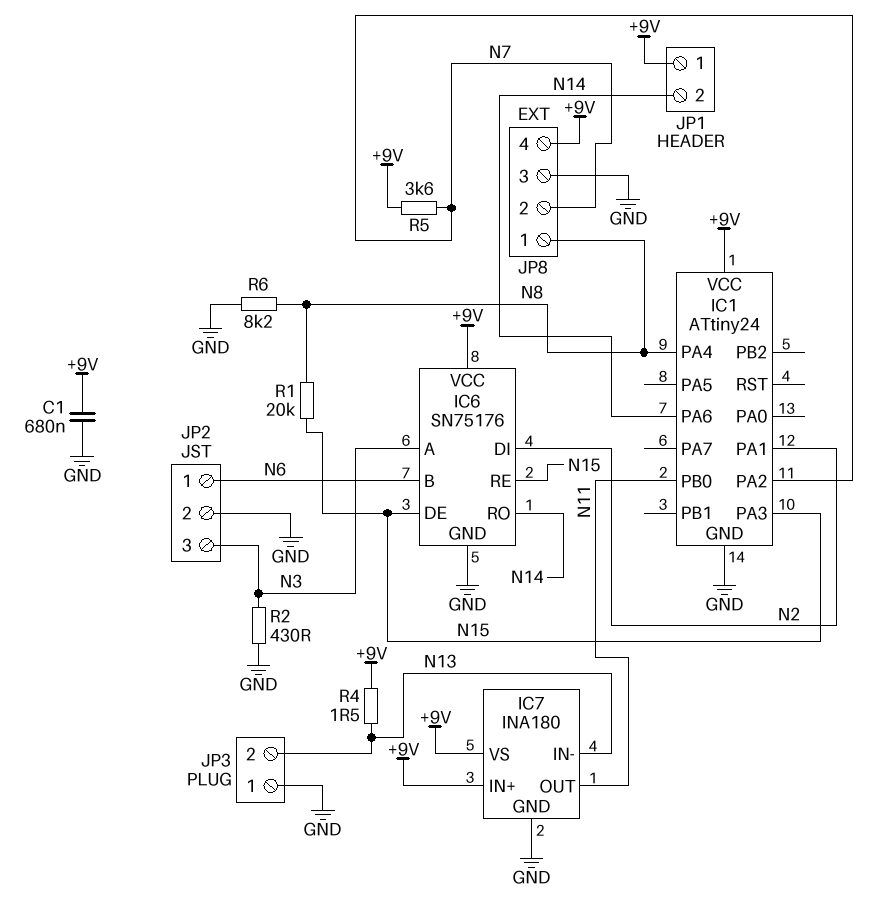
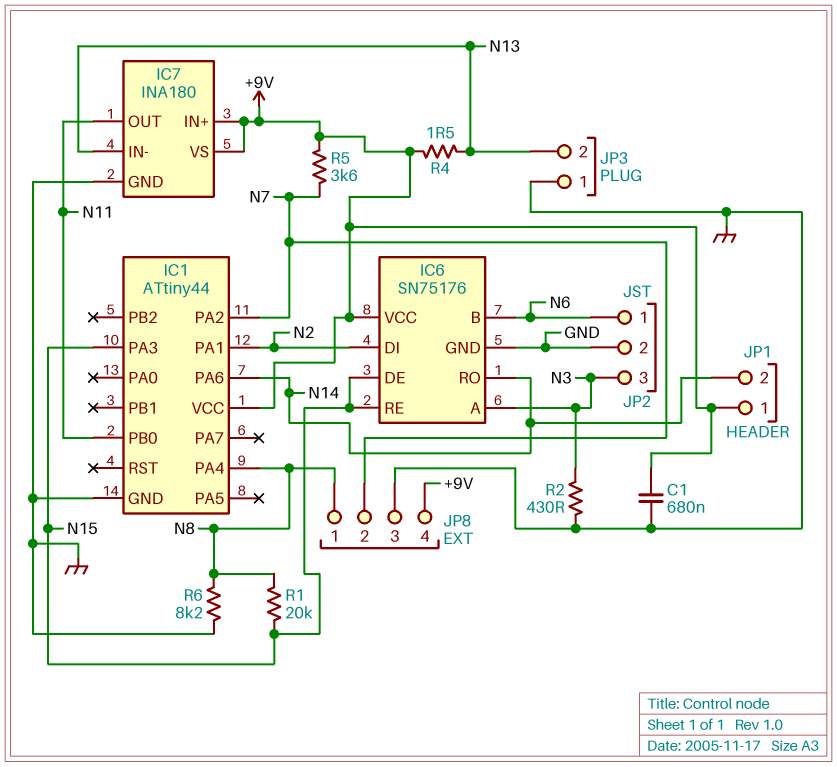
IC1: ATtiny24 -> ATtiny44

